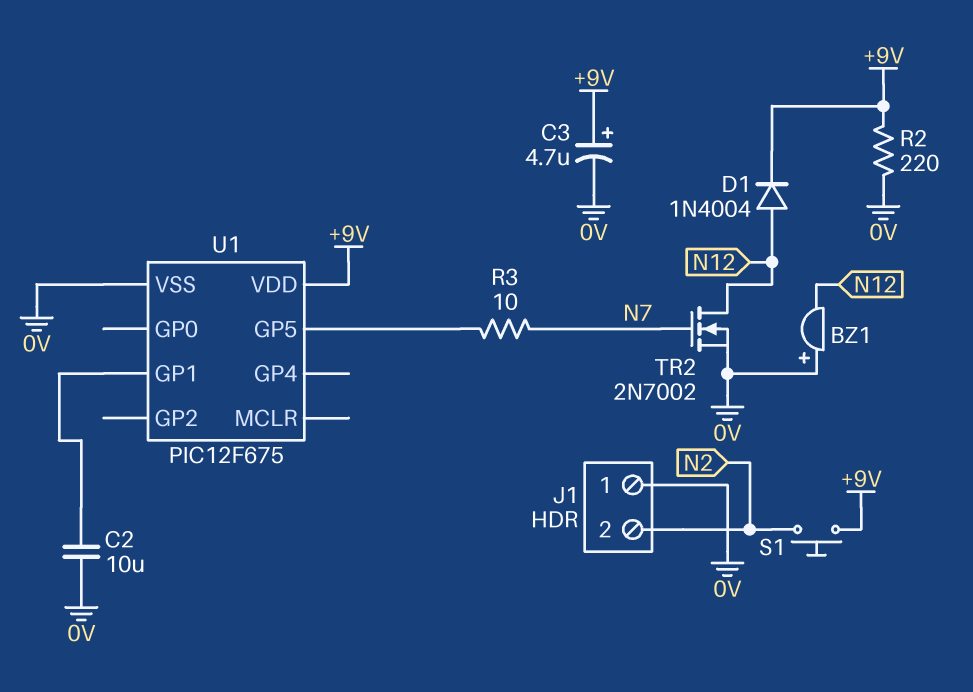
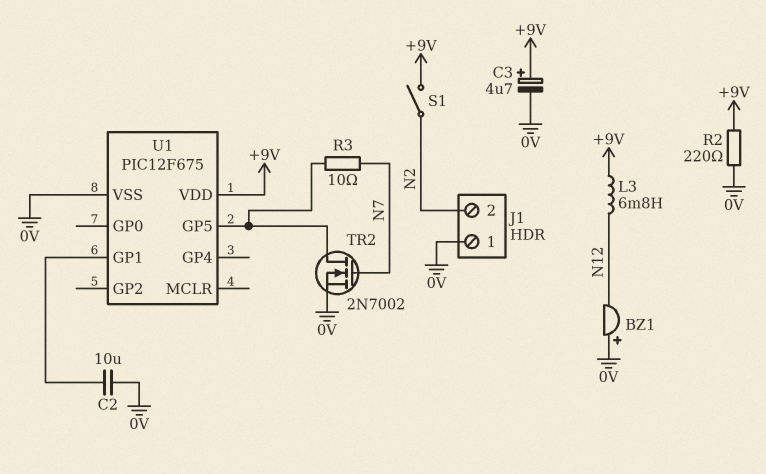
D1: diode 1N4004 (A N12, K +9V) -> none
L3: none -> 6.8mH (+9V, N12)
S1: button (+9V, N2) -> switch (+9V, N2)
TR2: NMOS 2N7002 (G N7, D N12, S 0V) -> NMOS 2N7002 (G N7, D U1/GP5, S 0V)

